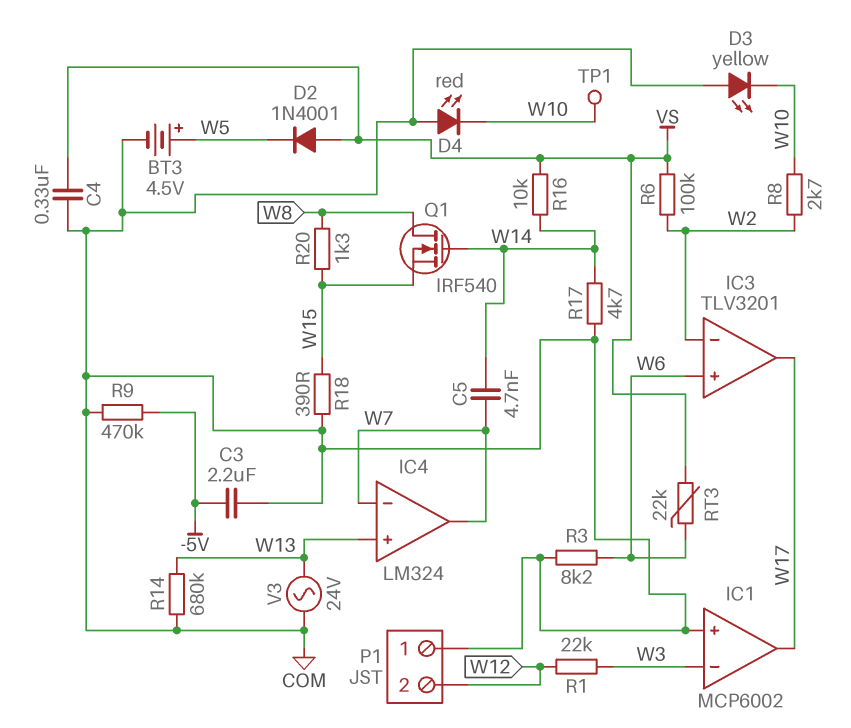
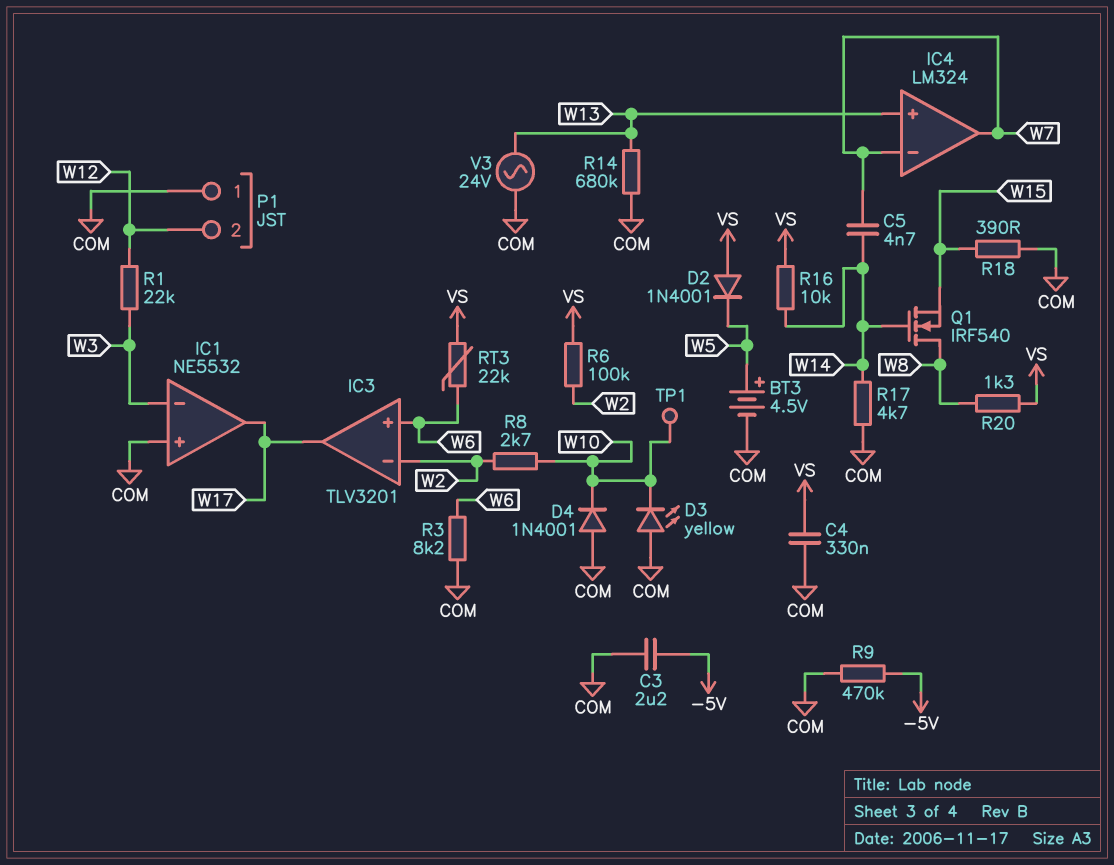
D4: LED red (A COM, K W10) -> diode 1N4001 (A COM, K W10)
IC1: MCP6002 -> NE5532
R20: 1.3k (W8, W15) -> 1.3k (VS, W8)

